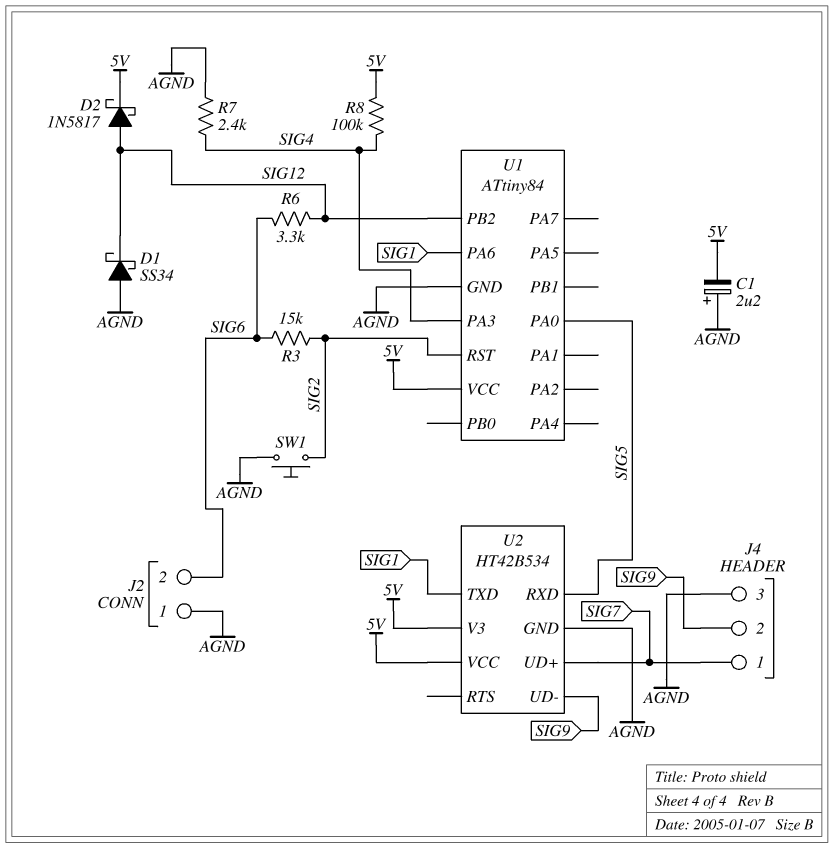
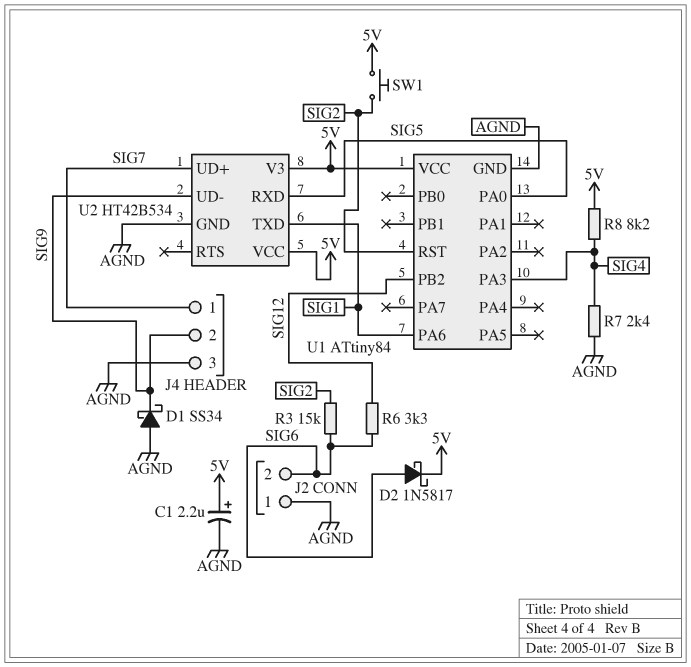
C1: 2.2uF (plus AGND, minus 5V) -> 2.2uF (plus 5V, minus AGND)
D1: schottky SS34 (A AGND, K SIG12) -> schottky SS34 (A AGND, K SIG9)
D2: schottky 1N5817 (A SIG12, K 5V) -> schottky 1N5817 (A SIG6, K 5V)
R8: 100k (5V, SIG4) -> 8.2k (5V, SIG4)
SW1: button (AGND, SIG2) -> button (5V, SIG2)

